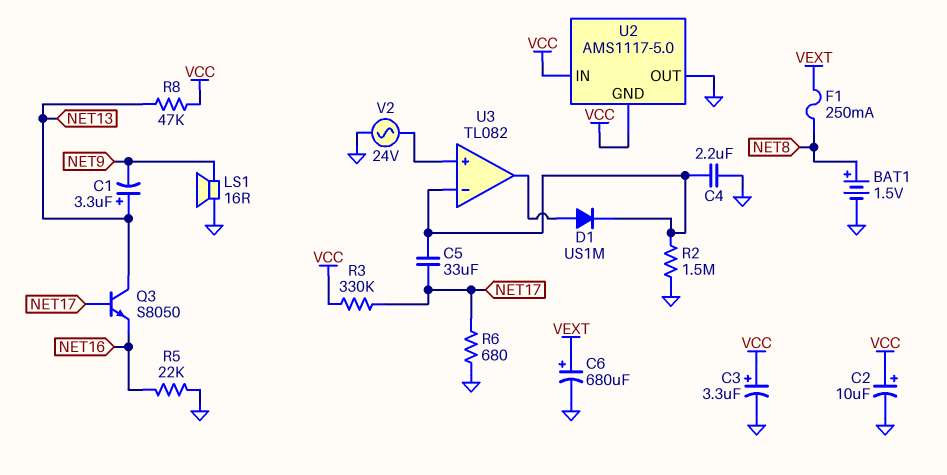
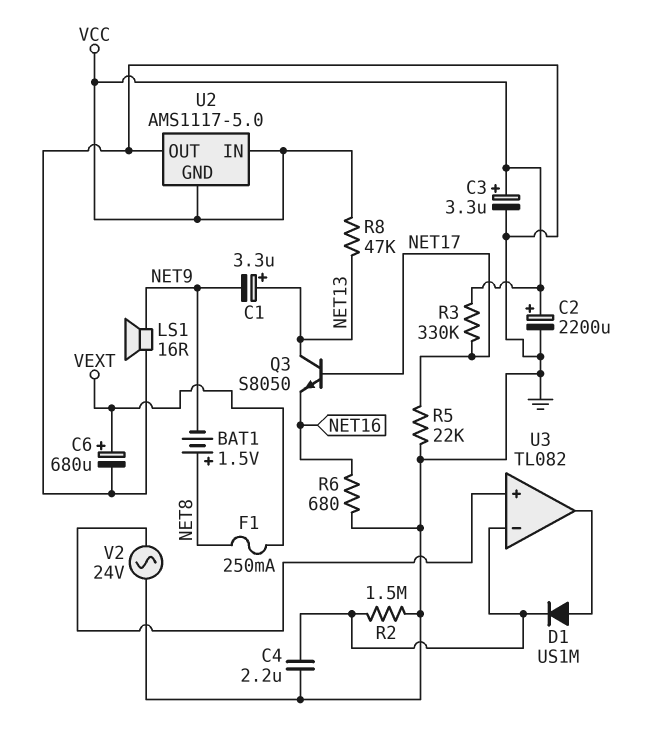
BAT1: 1.5V (plus NET8, minus GND) -> 1.5V (plus NET8, minus NET9)
C2: 10uF (plus VCC, minus GND) -> 2200uF (plus VCC, minus GND)
C5: 33uF (NET17, U3/in-) -> none
R5: 22k (GND, NET16) -> 22k (GND, NET17)
R6: 680 (GND, NET17) -> 680 (GND, NET16)

